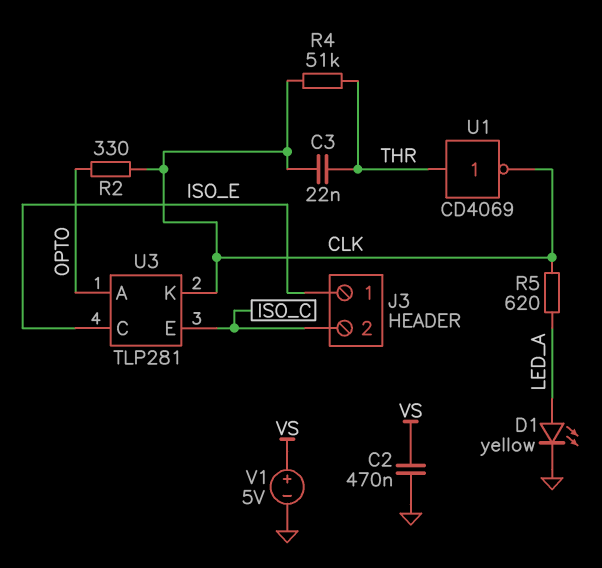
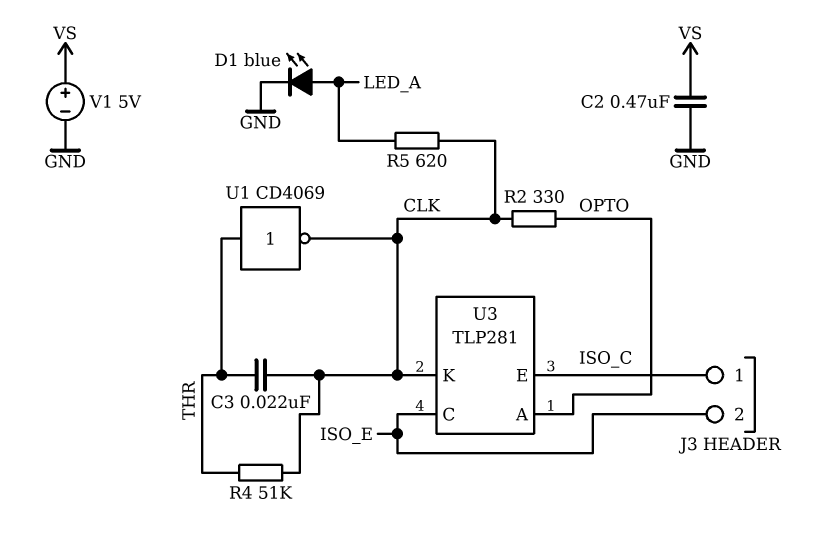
D1: LED yellow (A LED_A, K GND) -> LED blue (A LED_A, K GND)
J3 pin 1: ISO_E -> ISO_C
J3 pin 2: ISO_C -> ISO_E

